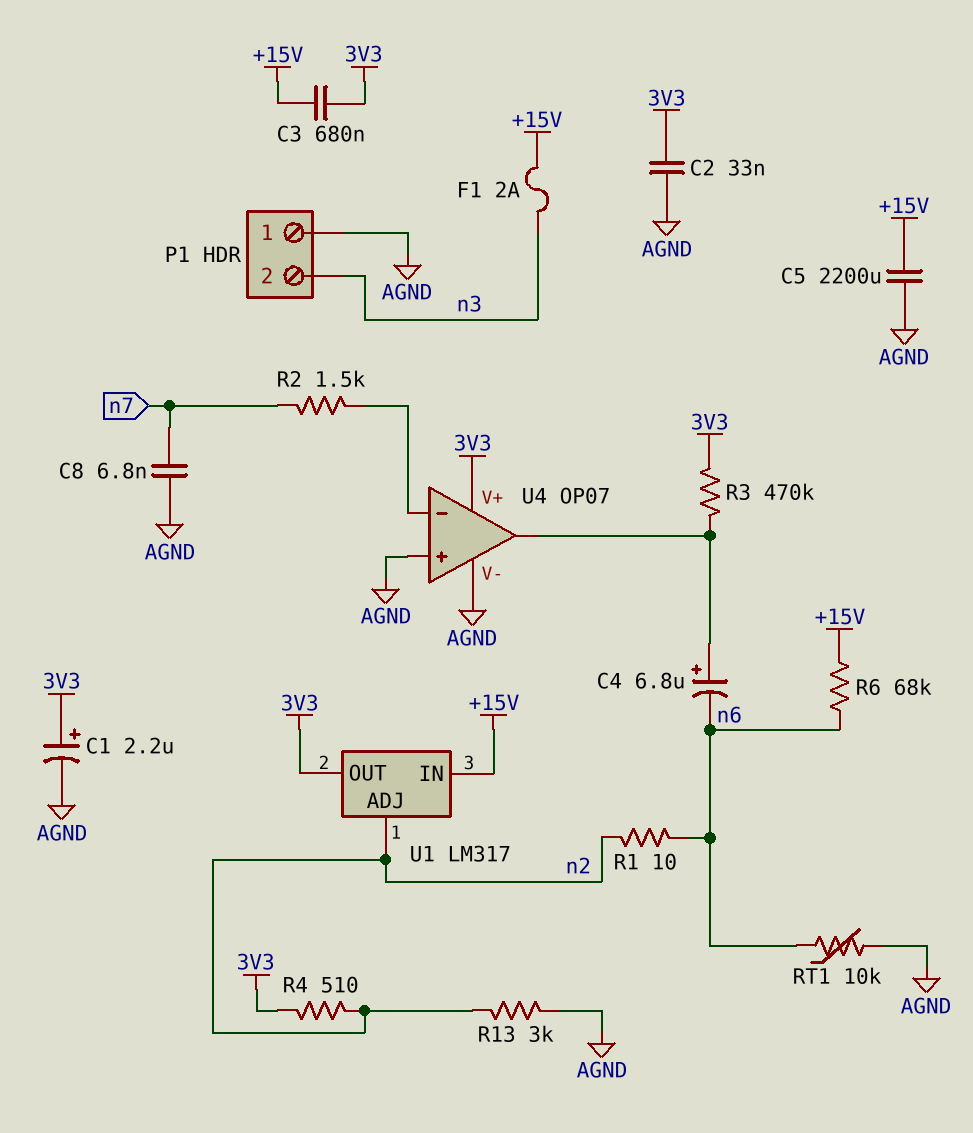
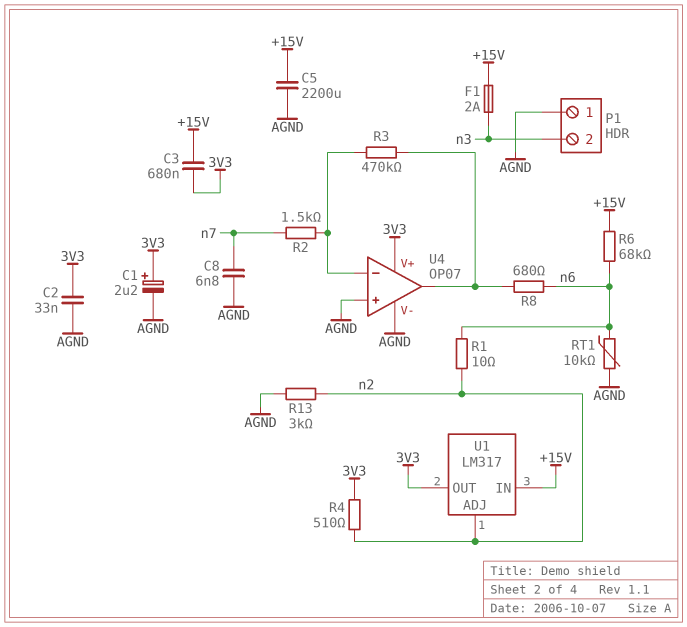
C4: 6.8uF (plus U4/out, minus n6) -> none
R3: 470k (3V3, U4/out) -> 470k (U4/in-, U4/out)
R8: none -> 680 (U4/out, n6)

